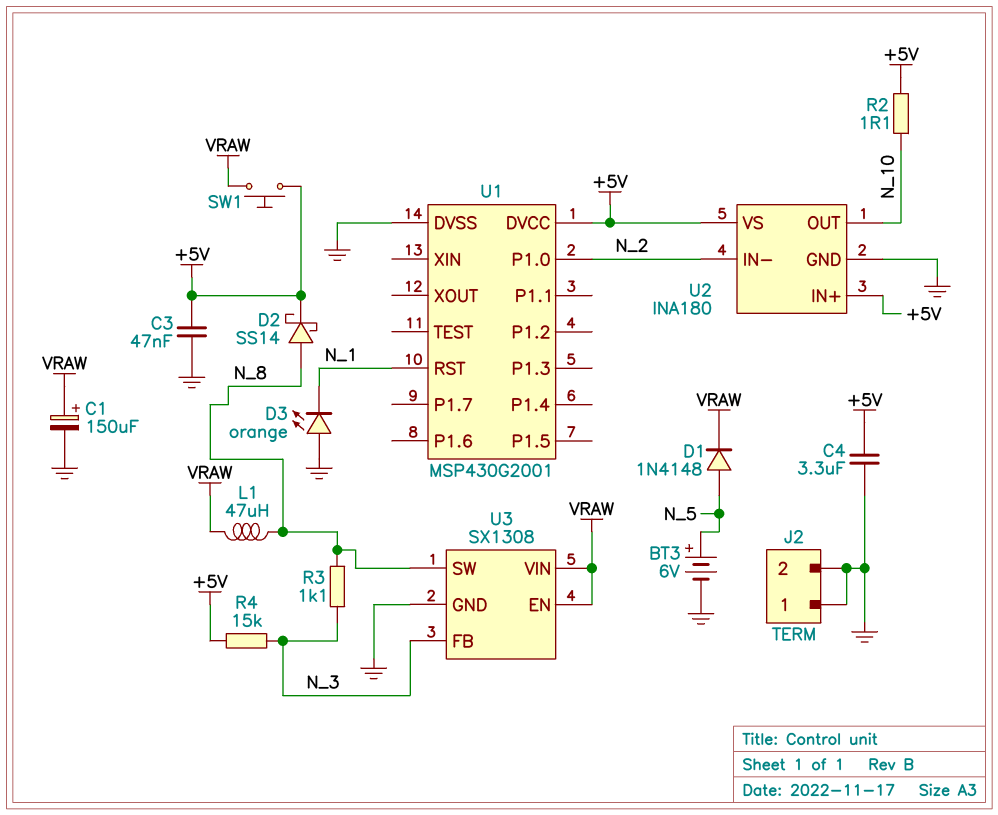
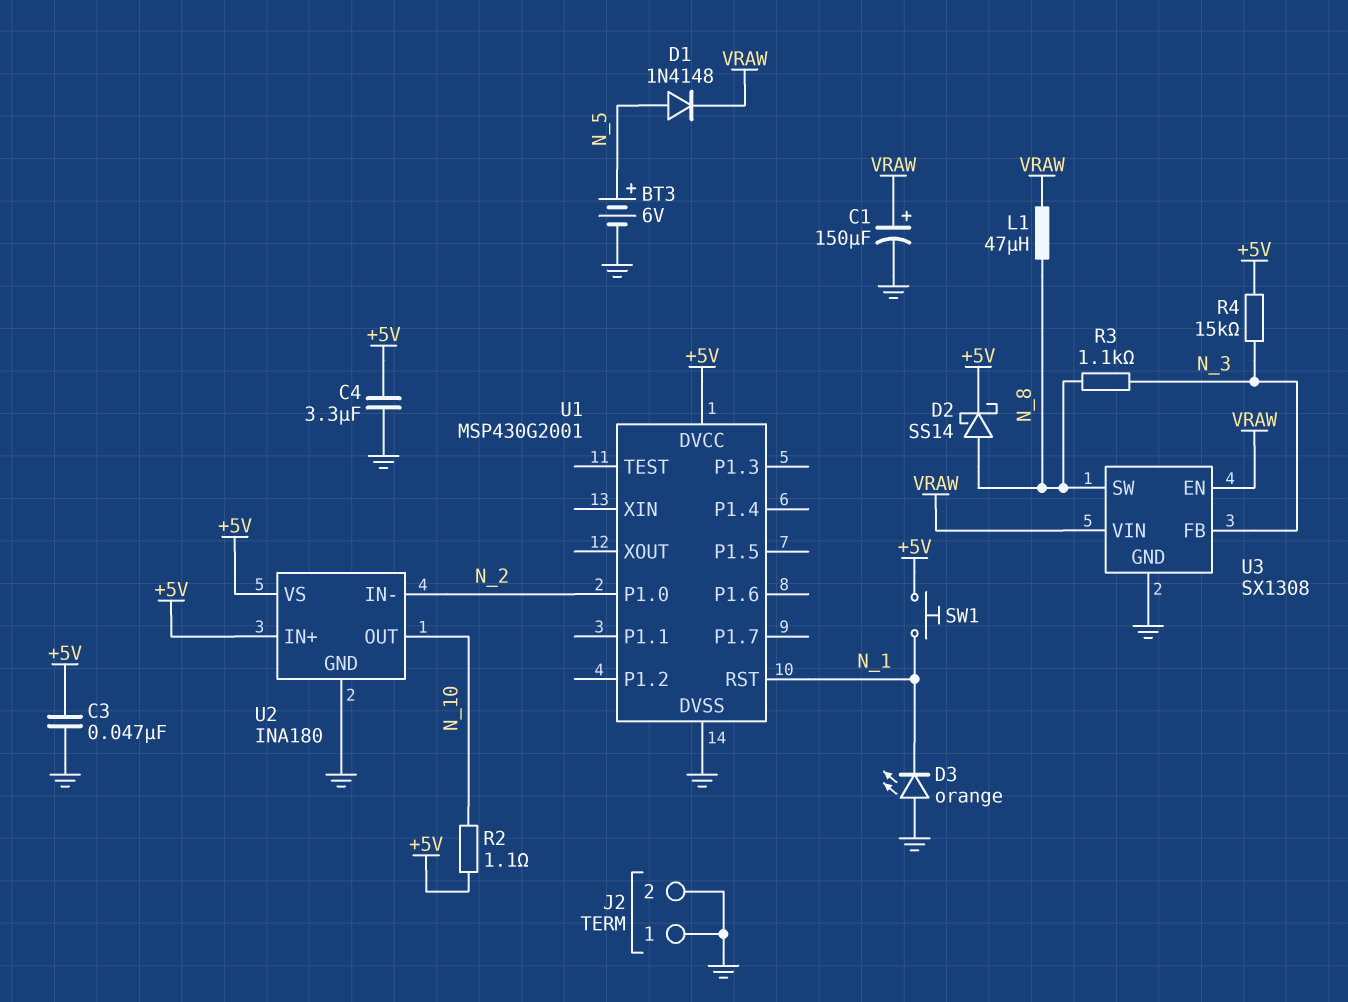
SW1: button (+5V, VRAW) -> button (+5V, N_1)

